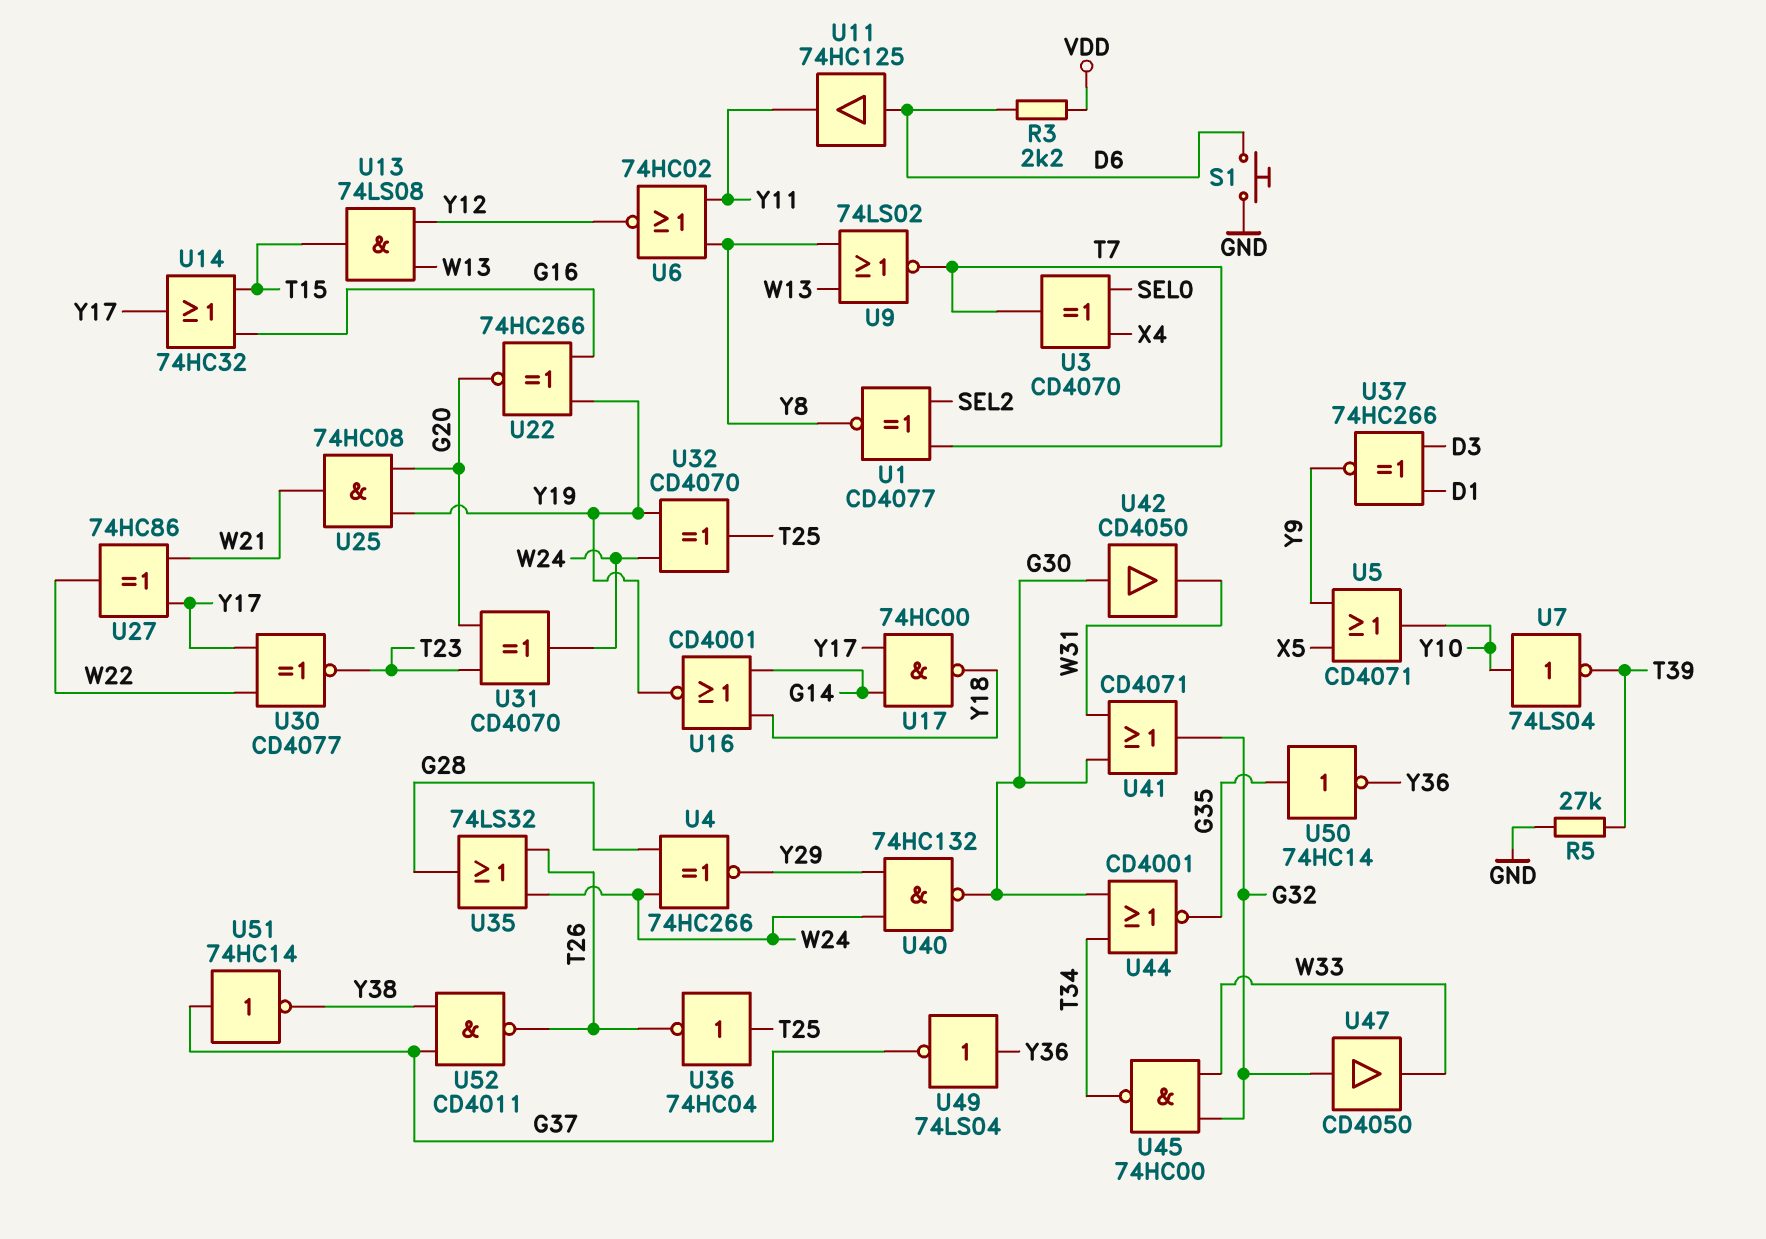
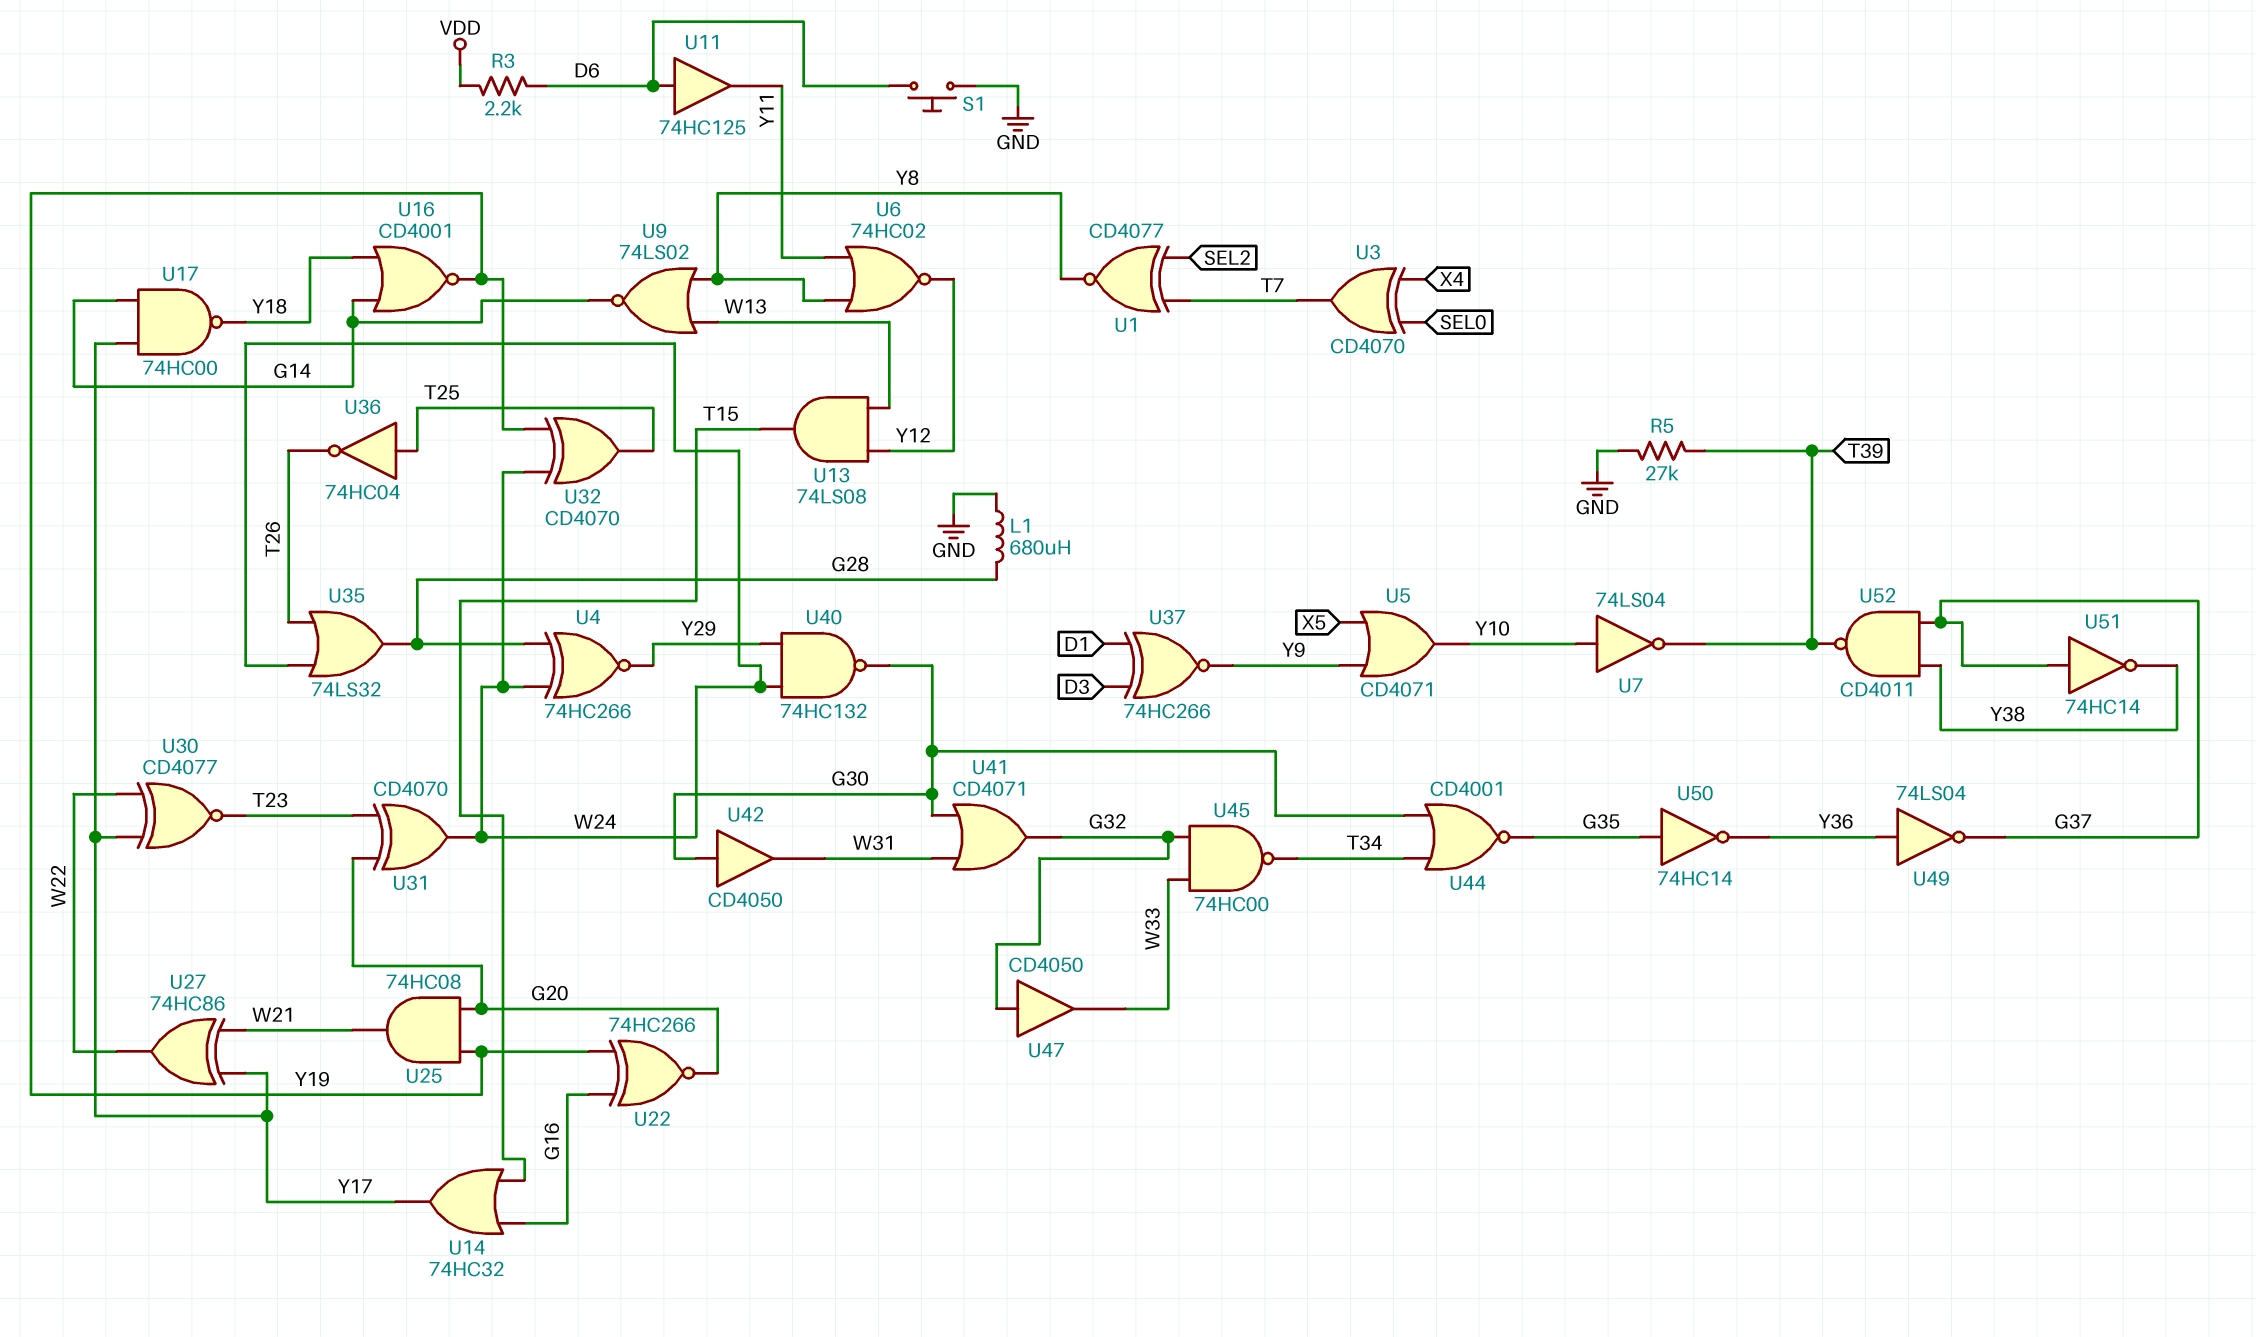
L1: none -> 680uH (G28, GND)
U9: NOR 74LS02 (in W13, in Y8, out T7) -> NOR 74LS02 (in W13, in Y8, out G14)
U52: NAND CD4011 (in G37, in Y38, out T26) -> NAND CD4011 (in G37, in Y38, out T39)

